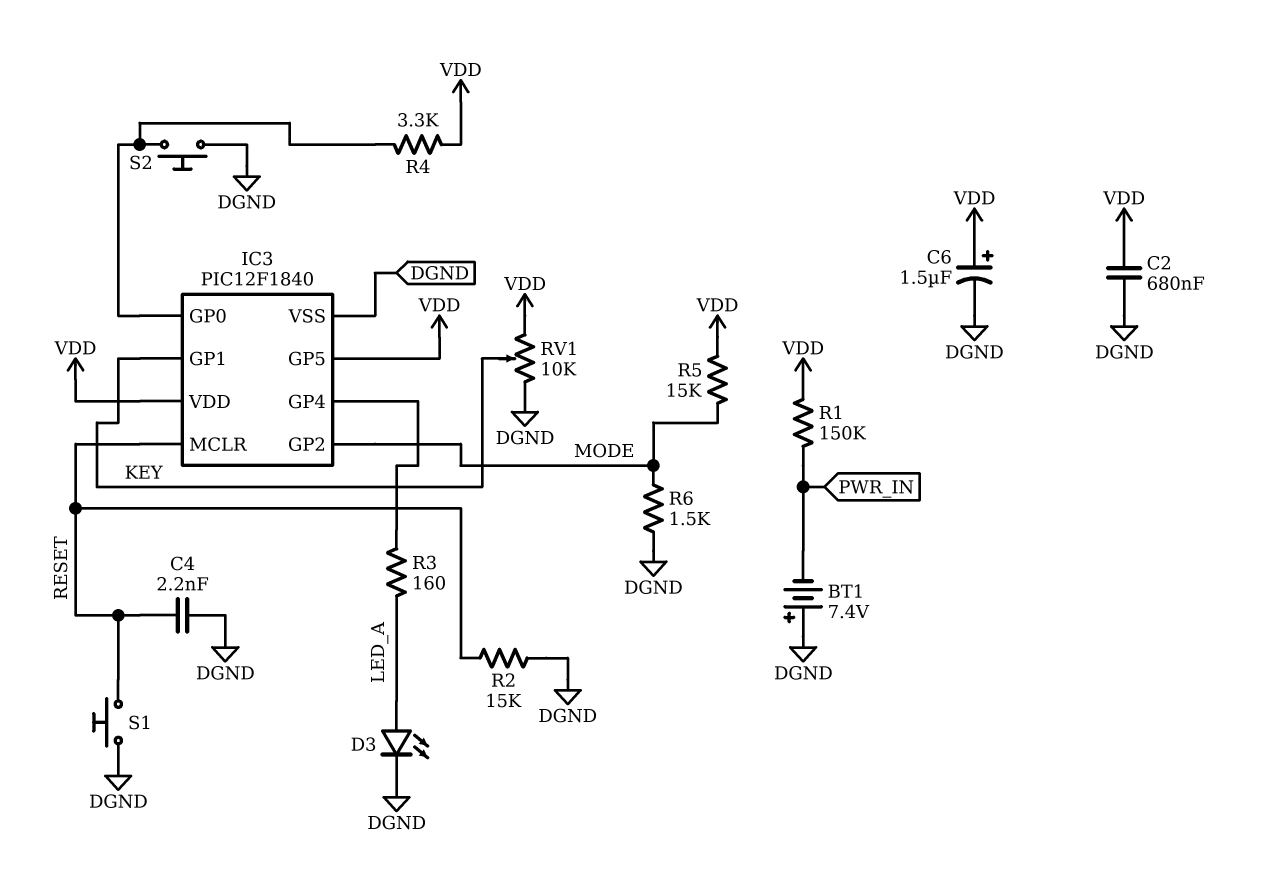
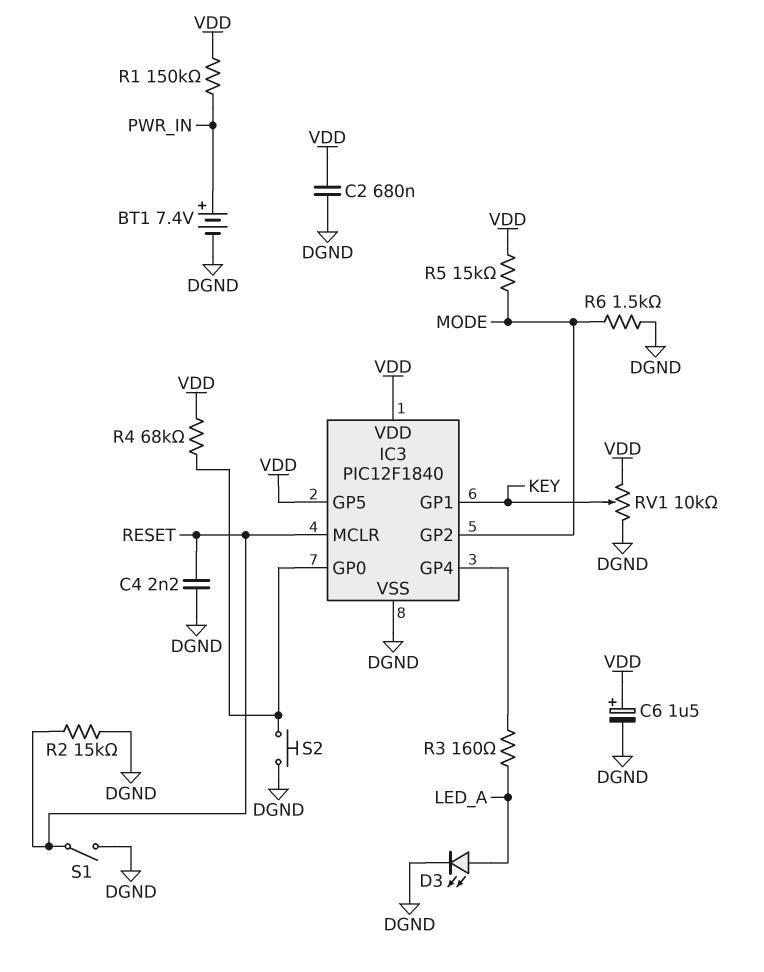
BT1: 7.4V (plus DGND, minus PWR_IN) -> 7.4V (plus PWR_IN, minus DGND)
R4: 3.3k (IC3/GP0, VDD) -> 68k (IC3/GP0, VDD)
S1: button (DGND, RESET) -> switch (DGND, RESET)

